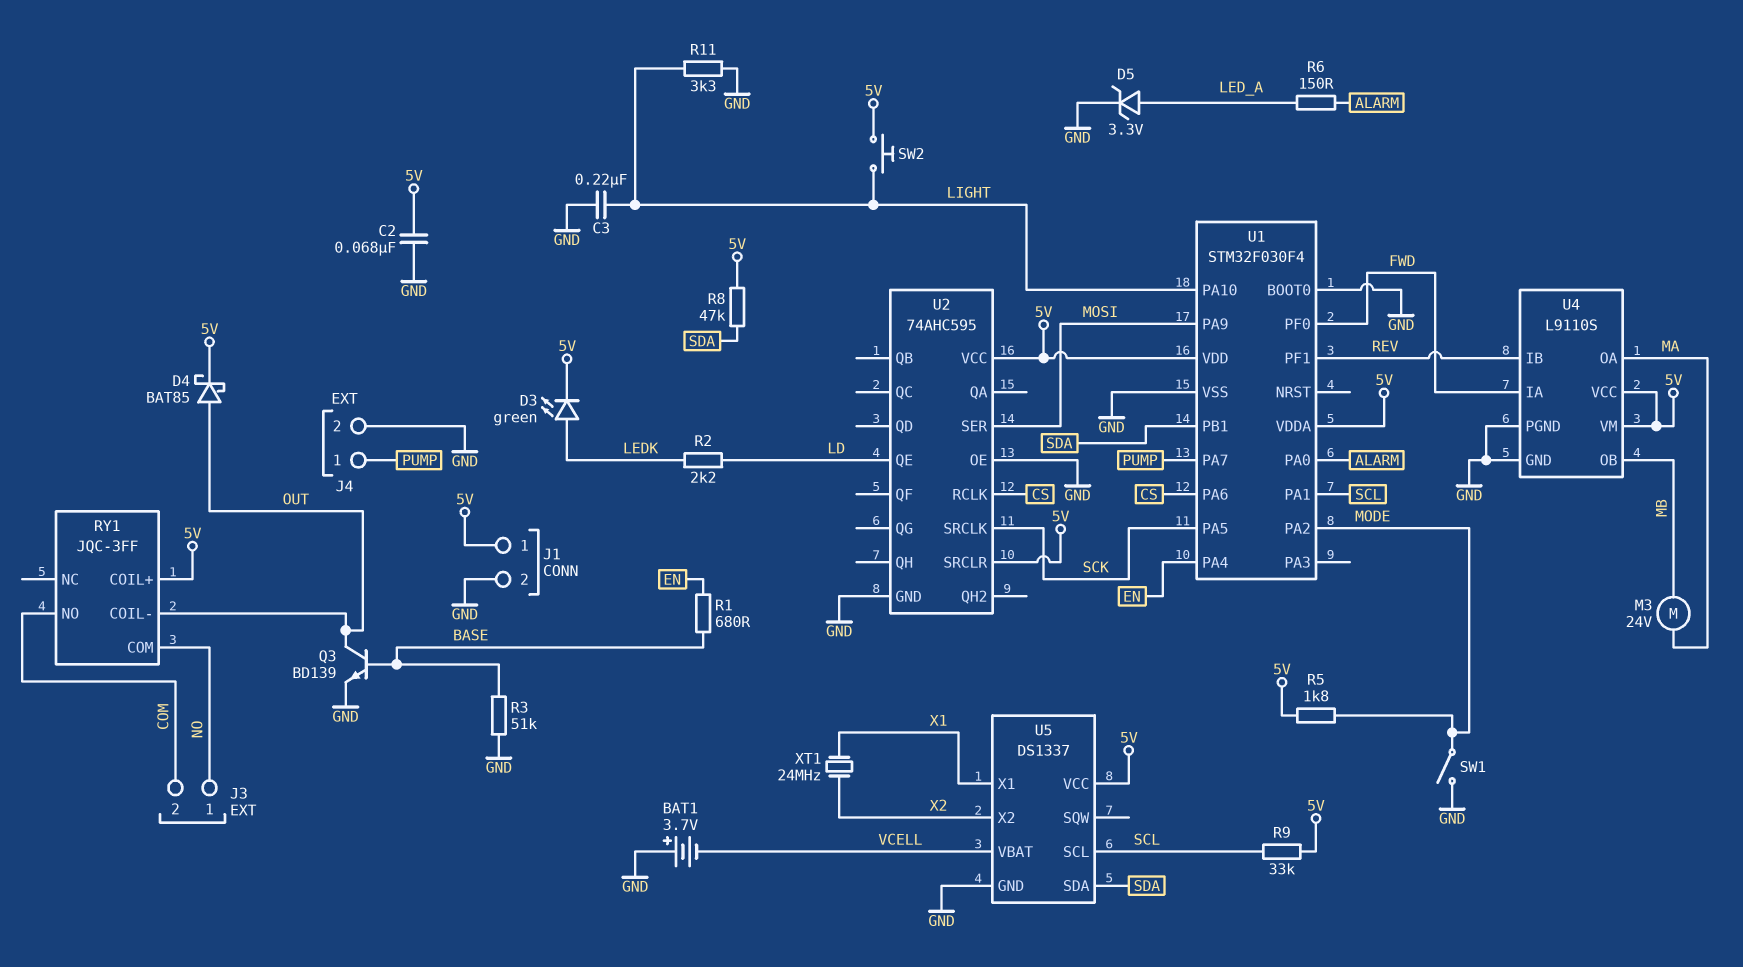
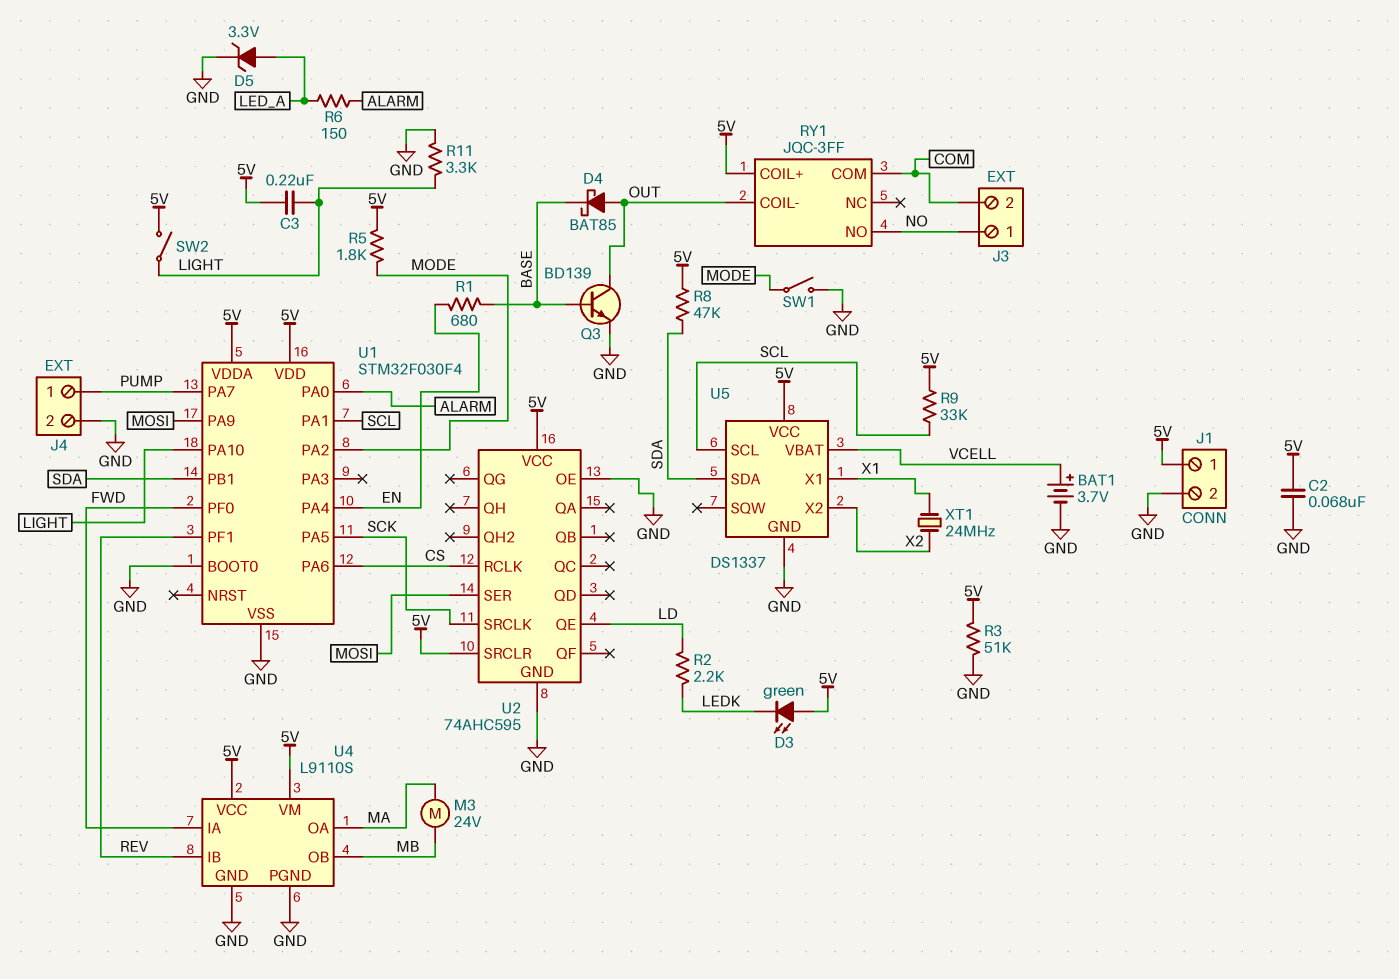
BAT1: 3.7V (plus GND, minus VCELL) -> 3.7V (plus VCELL, minus GND)
C3: 220nF (GND, LIGHT) -> 220nF (5V, LIGHT)
D3: LED green (A LEDK, K 5V) -> LED green (A 5V, K LEDK)
D4: schottky BAT85 (A OUT, K 5V) -> schottky BAT85 (A OUT, K BASE)
R3: 51k (BASE, GND) -> 51k (5V, GND)
RY1 pin COM: NO -> COM
RY1 pin NO: COM -> NO
SW2: button (5V, LIGHT) -> switch (5V, LIGHT)

